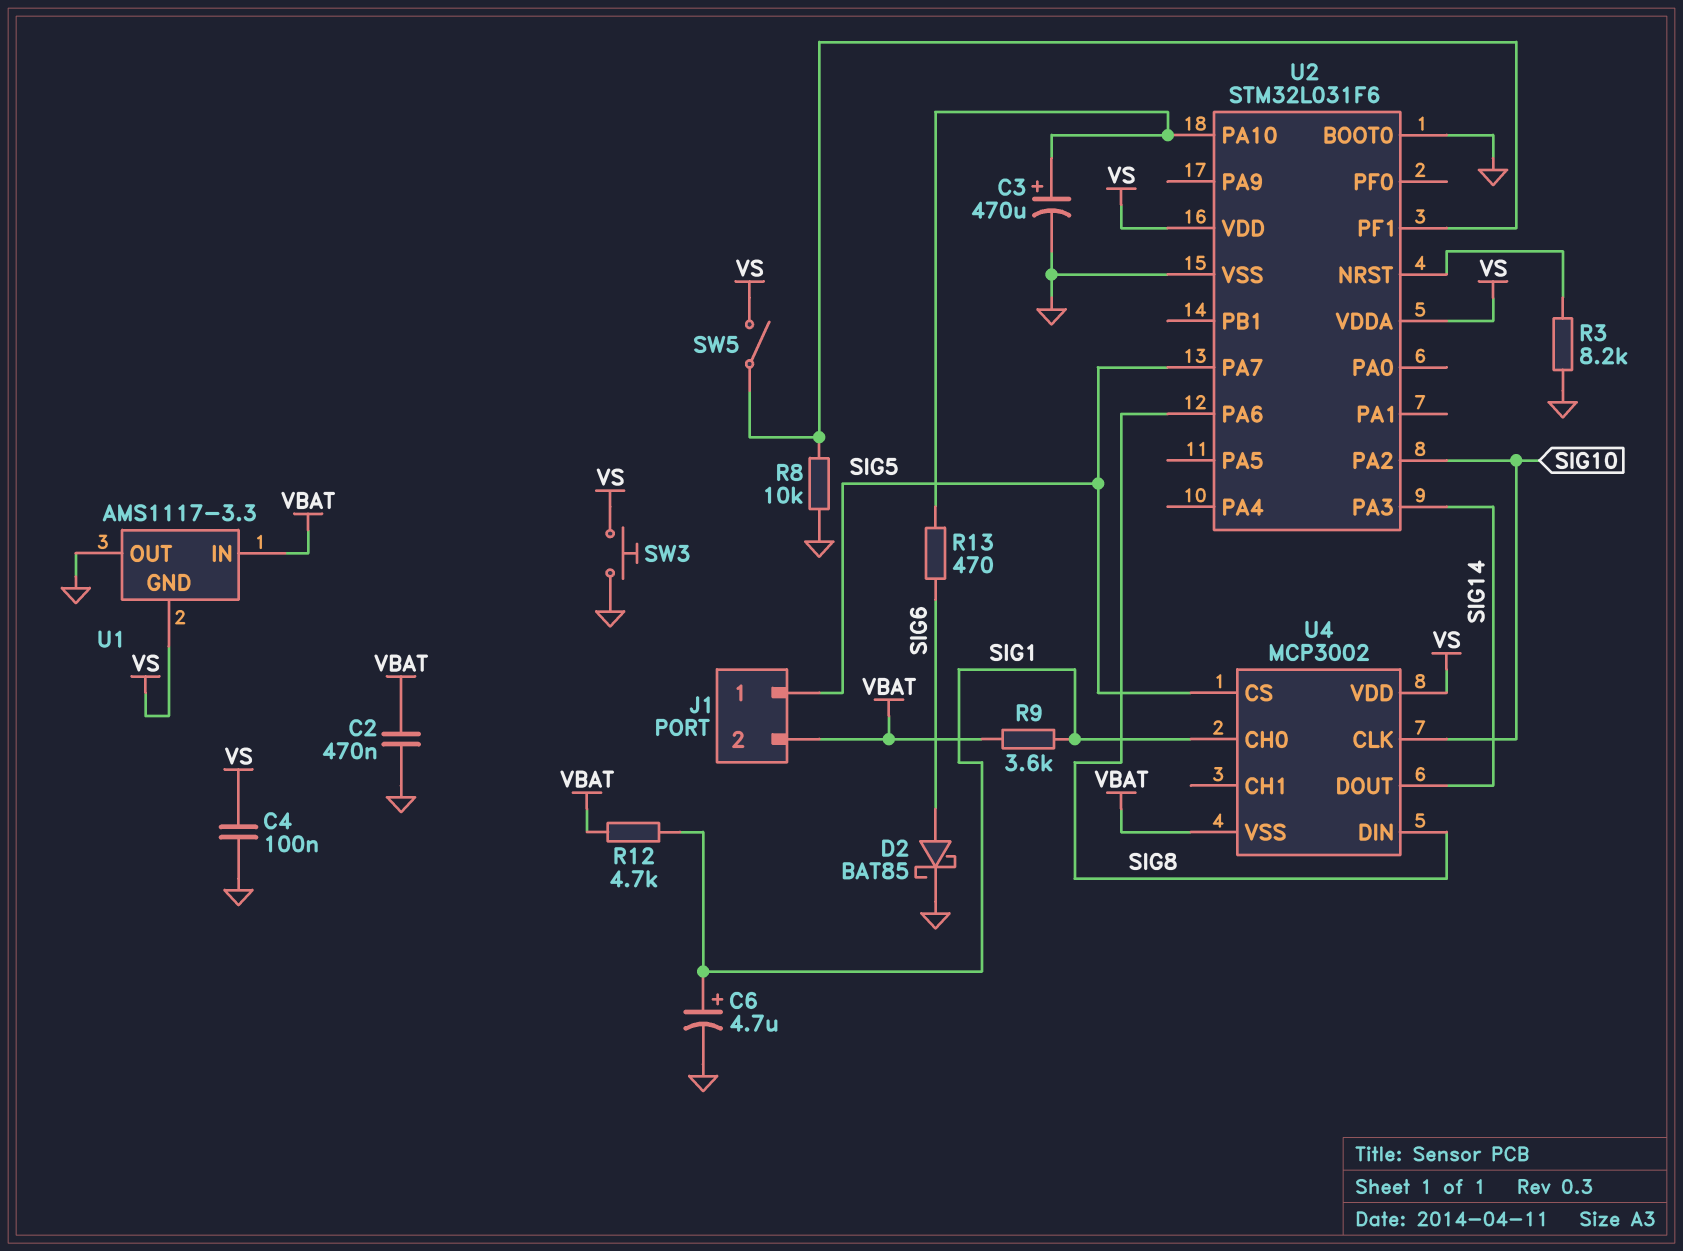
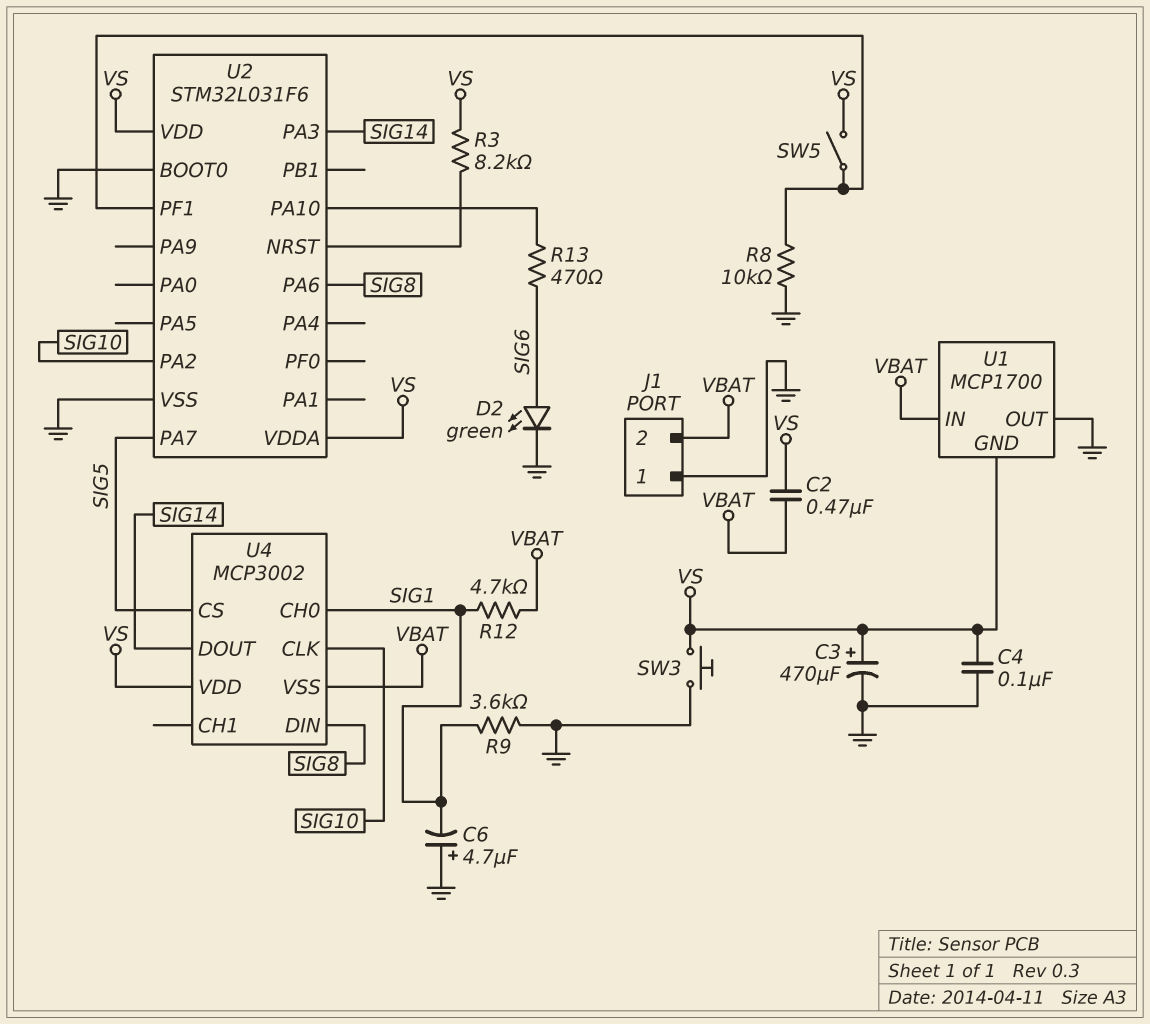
C2: 470nF (GND, VBAT) -> 470nF (VBAT, VS)
C3: 470uF (plus U2/PA10, minus GND) -> 470uF (plus VS, minus GND)
C6: 4.7uF (plus SIG1, minus GND) -> 4.7uF (plus GND, minus SIG1)
D2: schottky BAT85 (A SIG6, K GND) -> LED green (A SIG6, K GND)
J1 pin 1: SIG5 -> GND
R3: 8.2k (GND, U2/NRST) -> 8.2k (U2/NRST, VS)
R9: 3.6k (SIG1, VBAT) -> 3.6k (GND, SIG1)
U1: AMS1117-3.3 -> MCP1700

